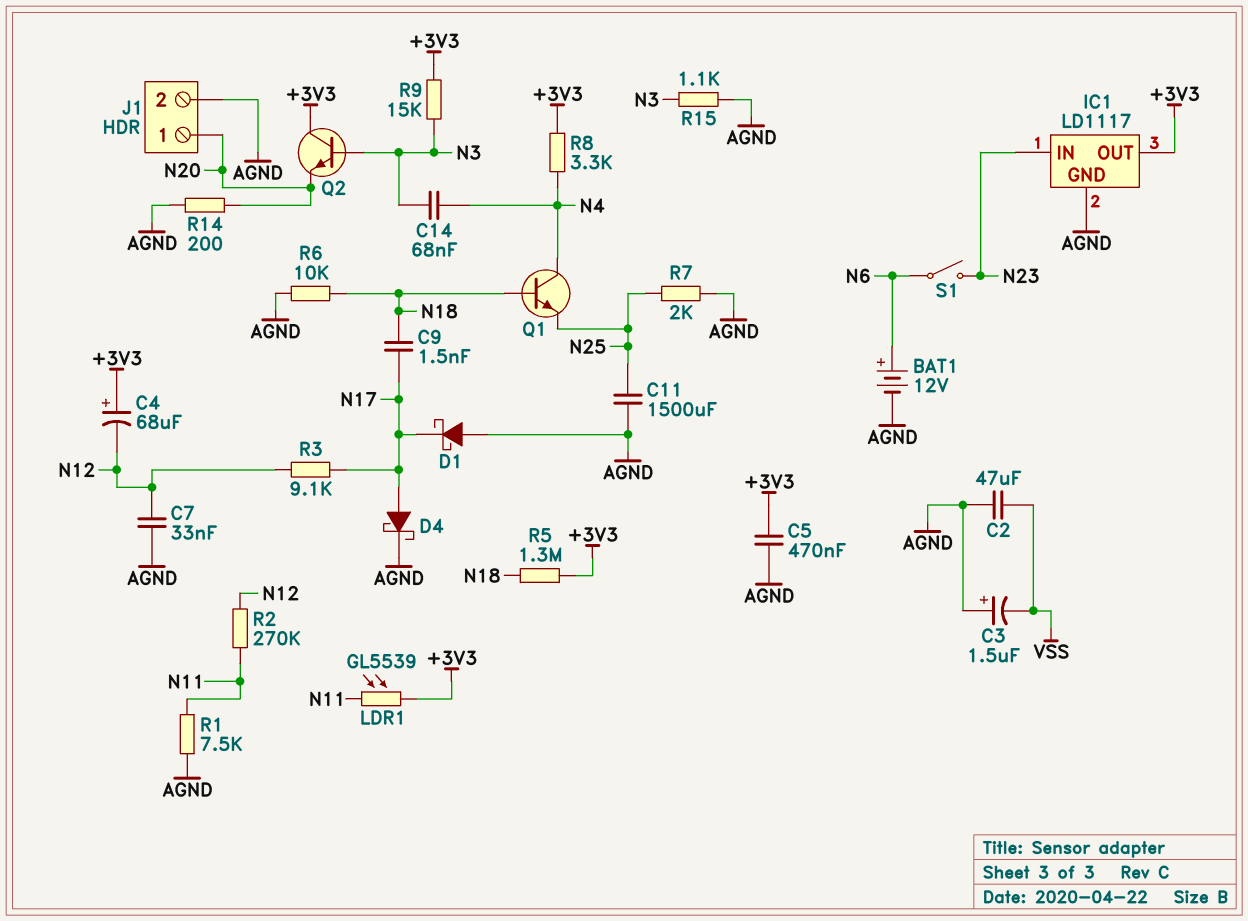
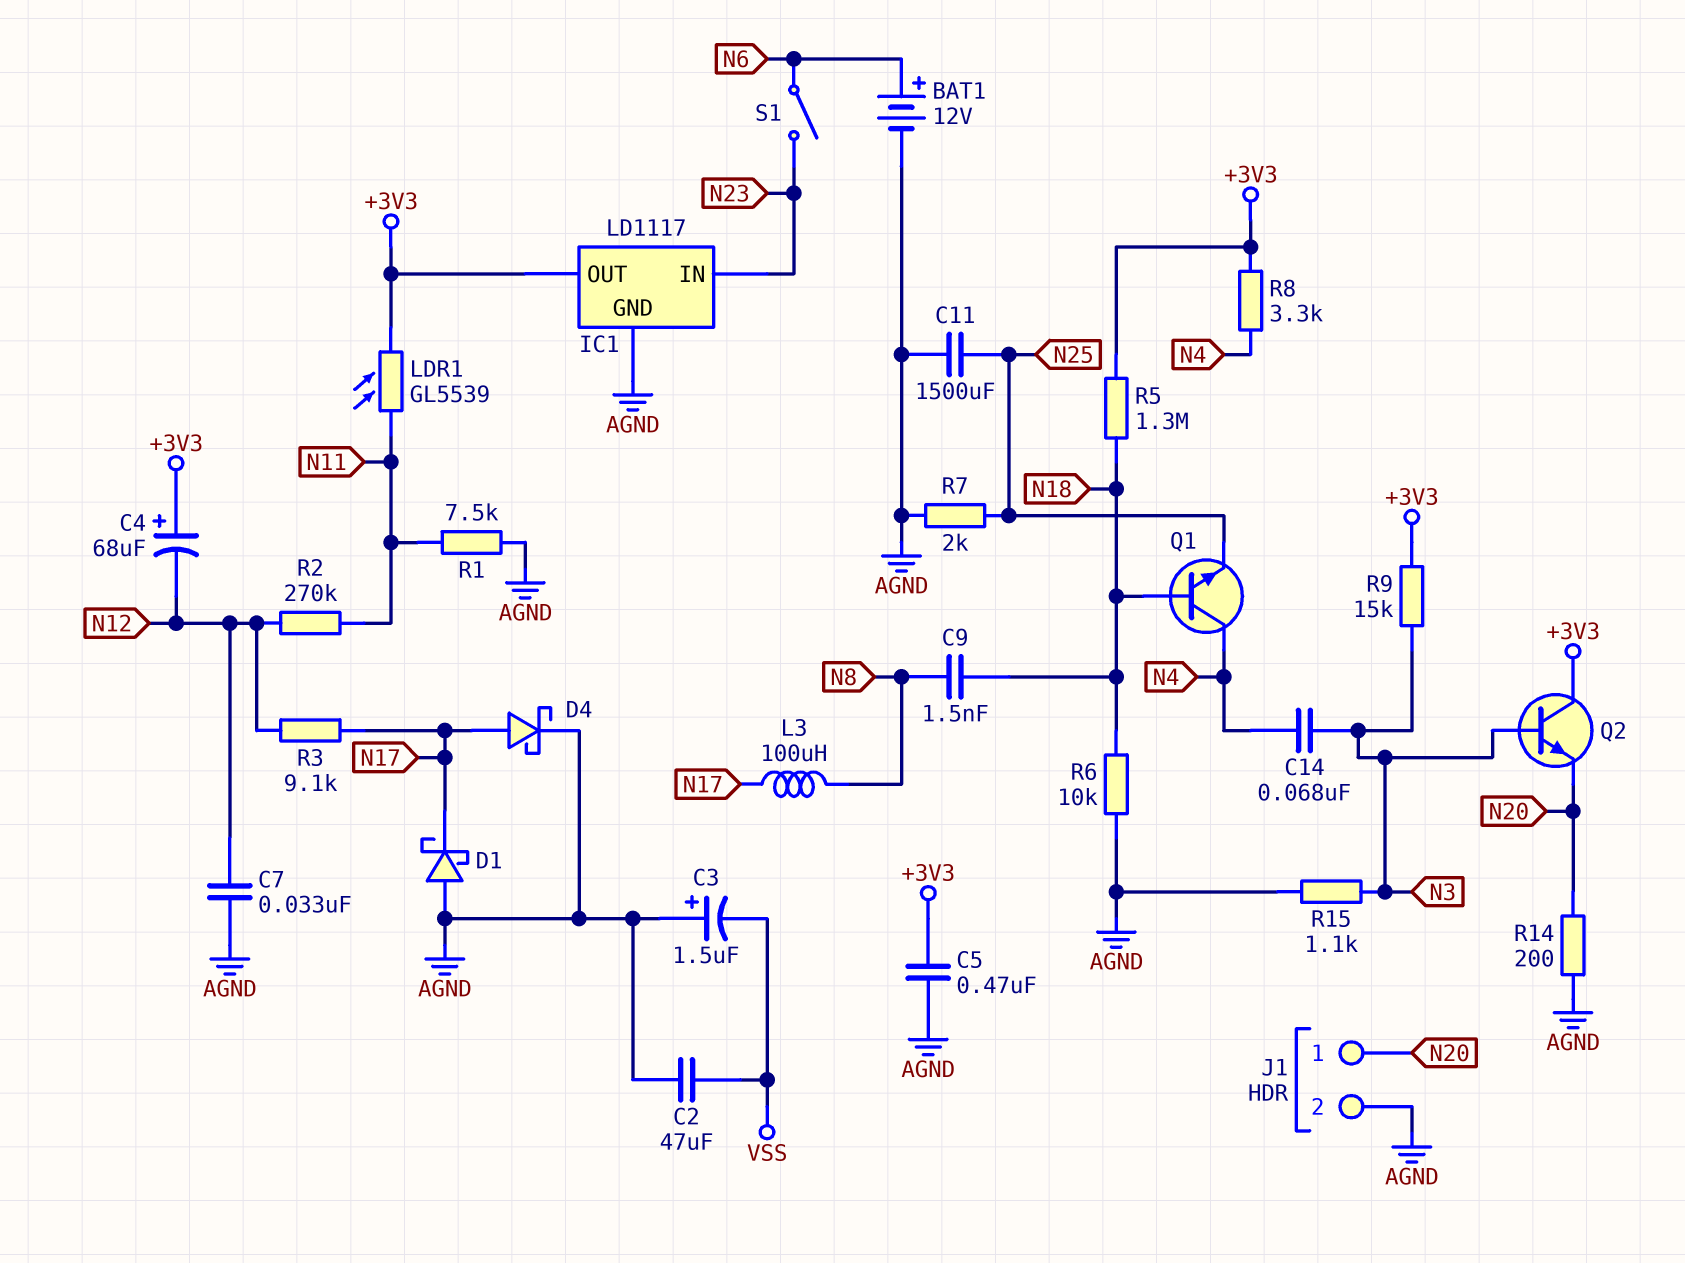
C9: 1.5nF (N17, N18) -> 1.5nF (N8, N18)
L3: none -> 100uH (N8, N17)

